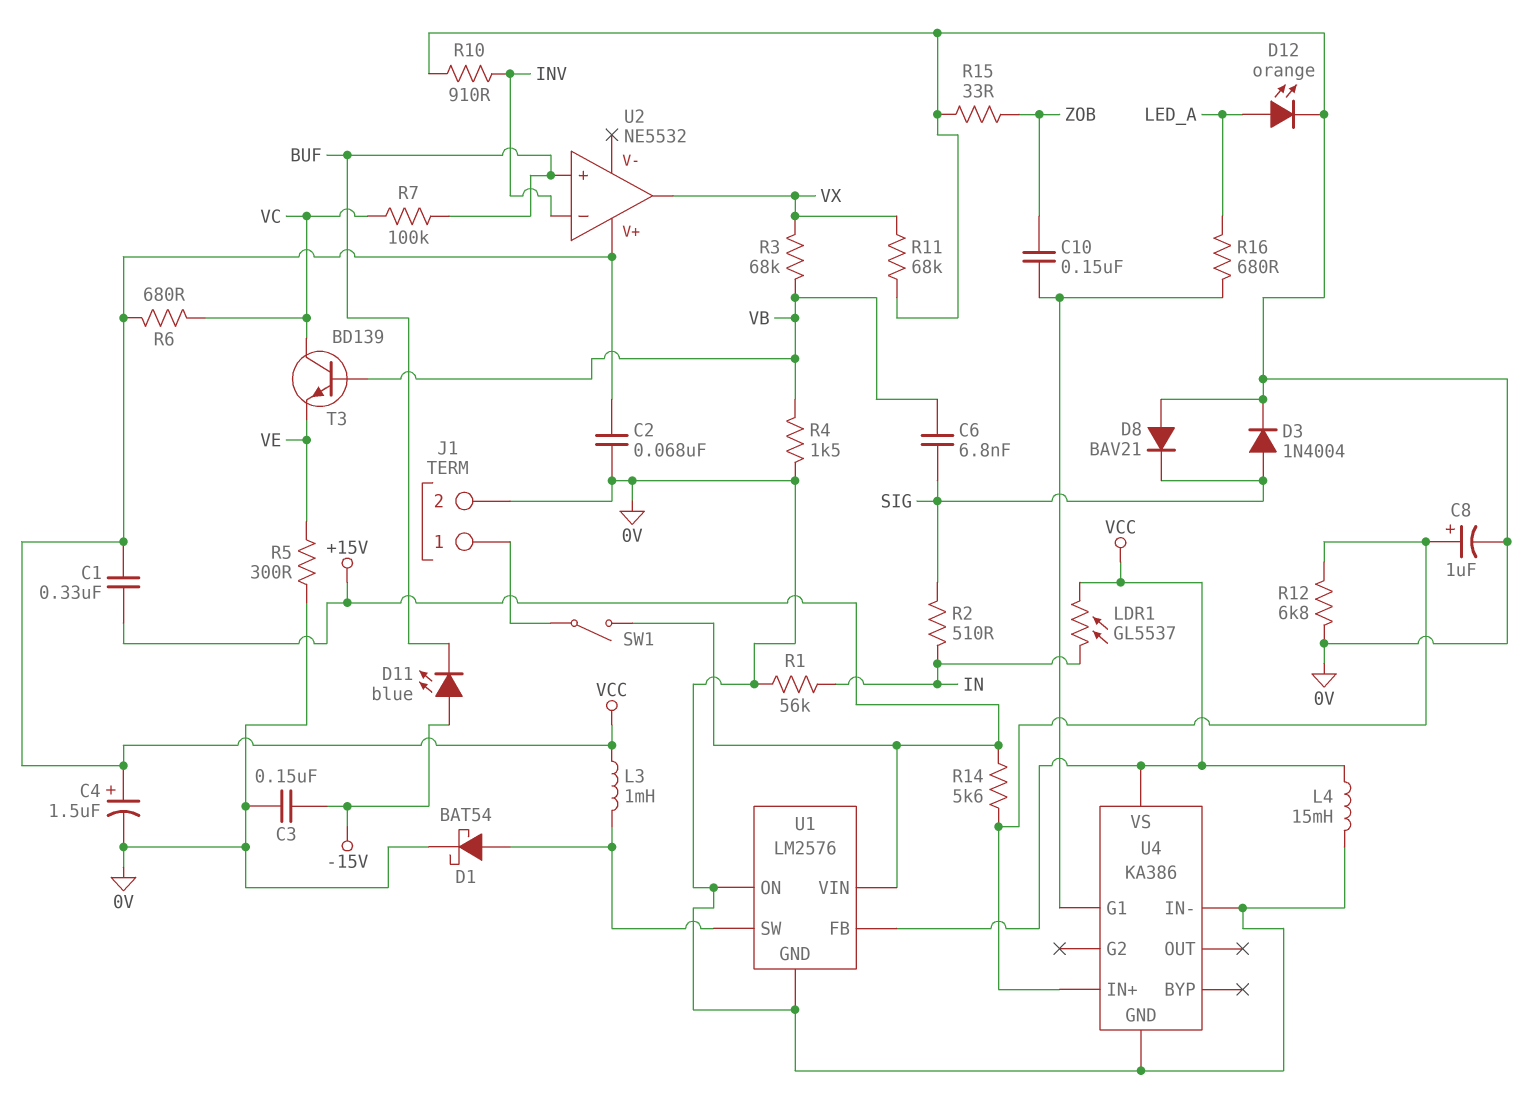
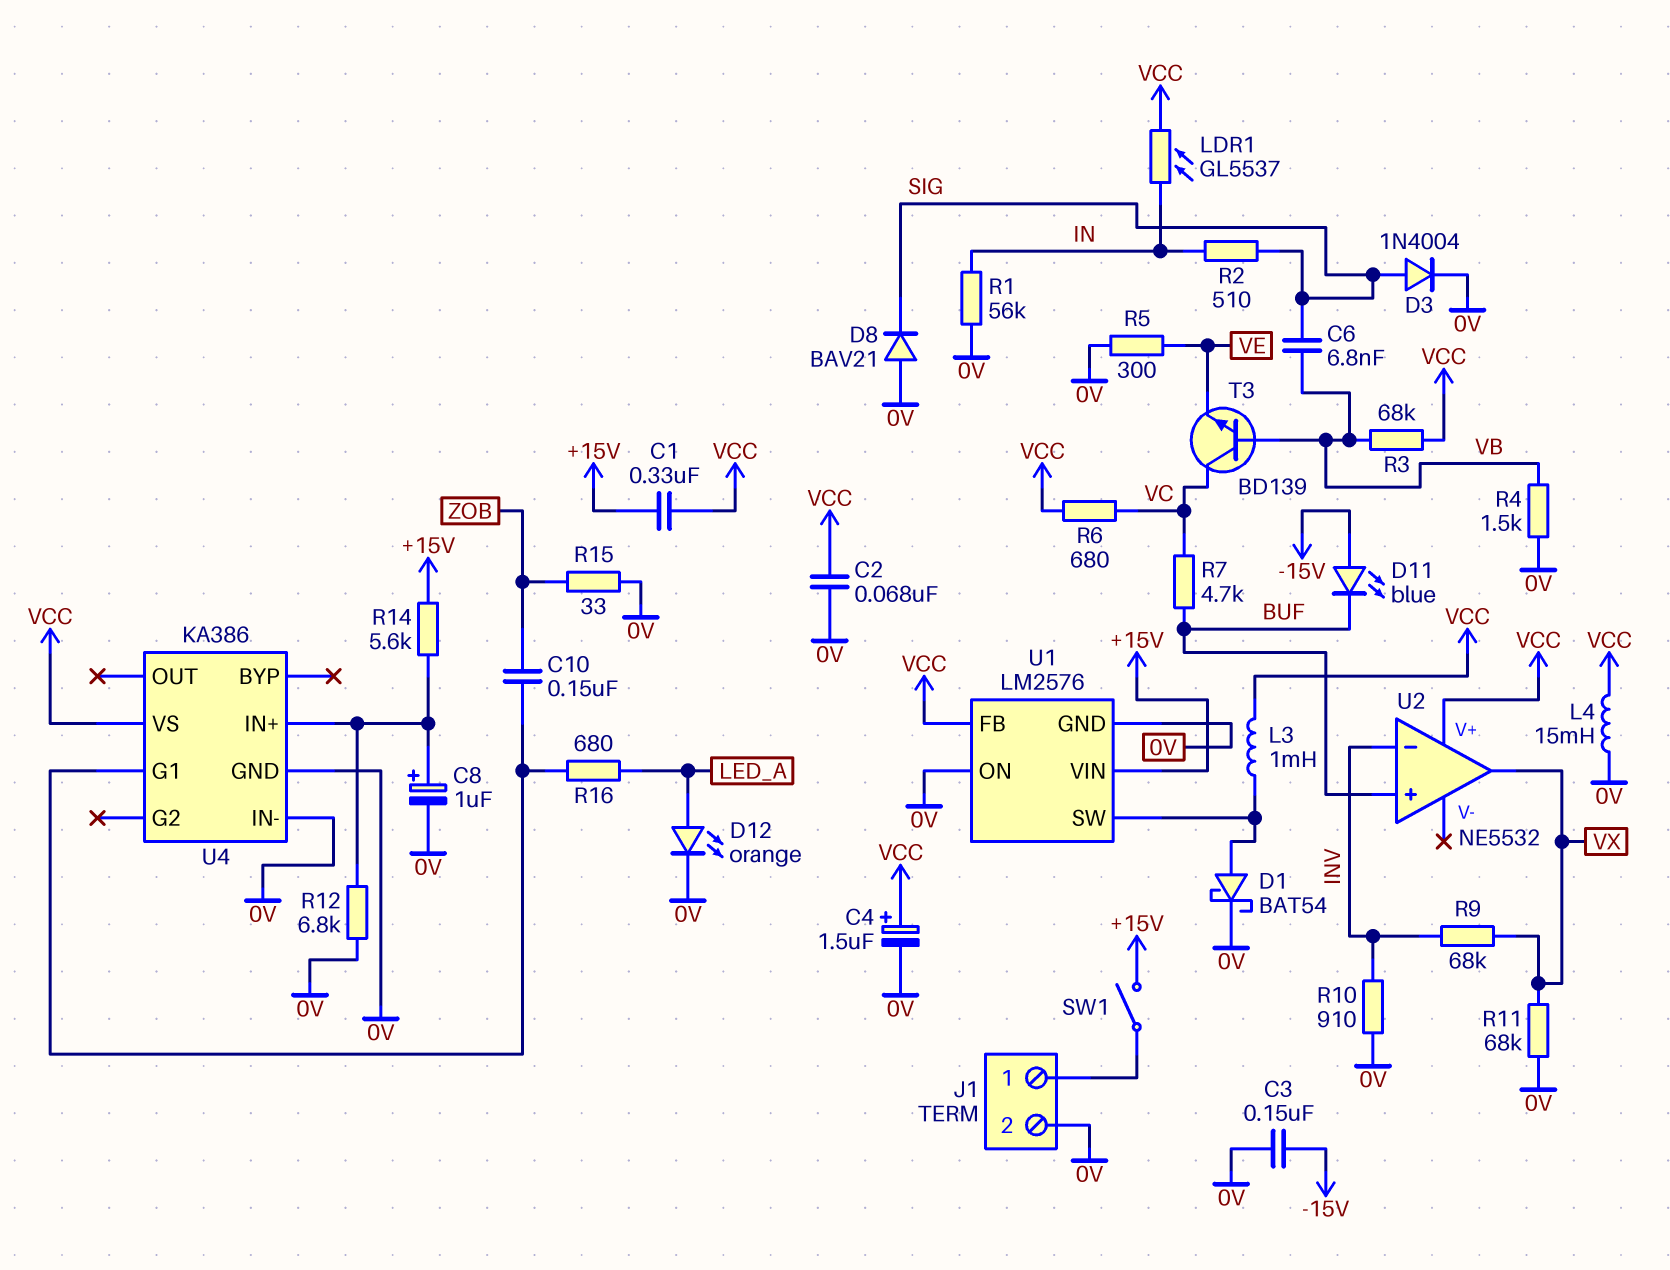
R3: 68k (VB, VX) -> 68k (VB, VCC)
R7: 100k (BUF, VC) -> 4.7k (BUF, VC)
R9: none -> 68k (INV, VX)

